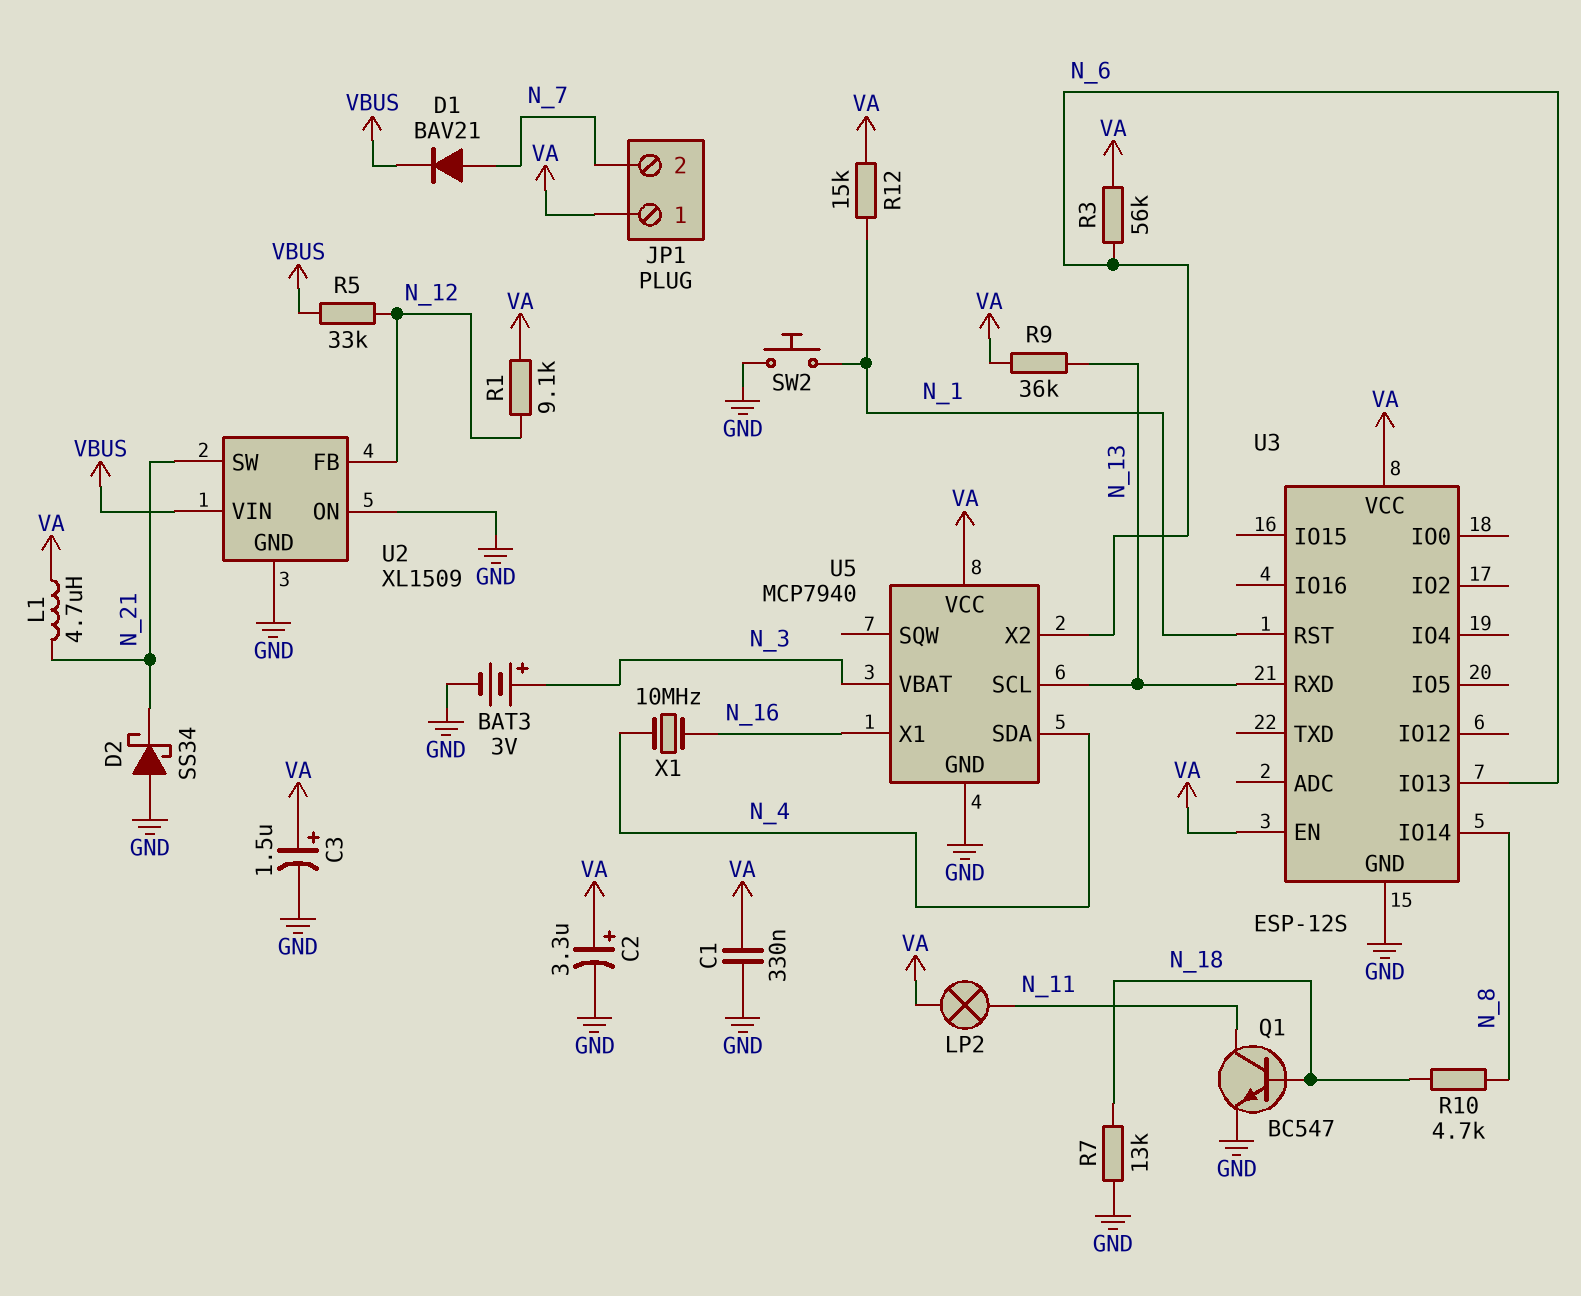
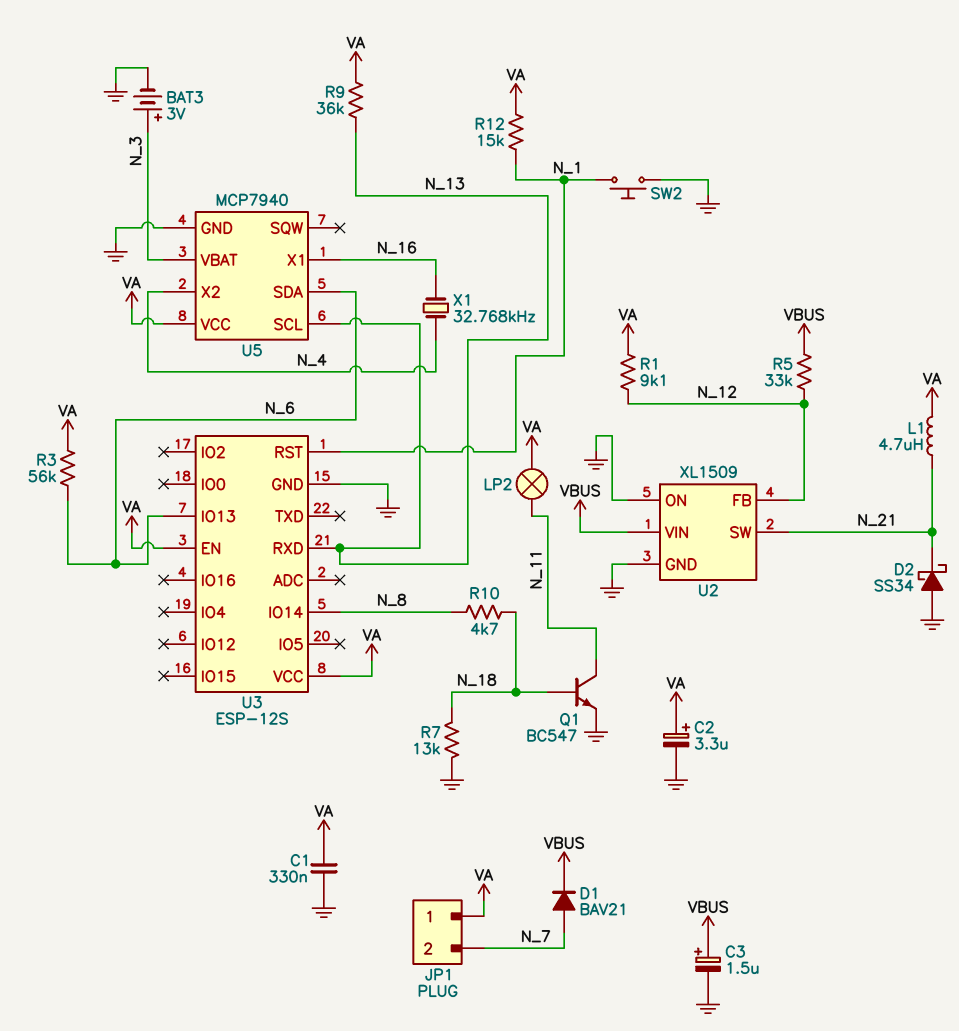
C3: 1.5uF (plus VA, minus GND) -> 1.5uF (plus VBUS, minus GND)
U5 pin SDA: N_4 -> N_6
U5 pin X2: N_6 -> N_4
X1: 10MHz (N_4, N_16) -> 32.768kHz (N_4, N_16)

